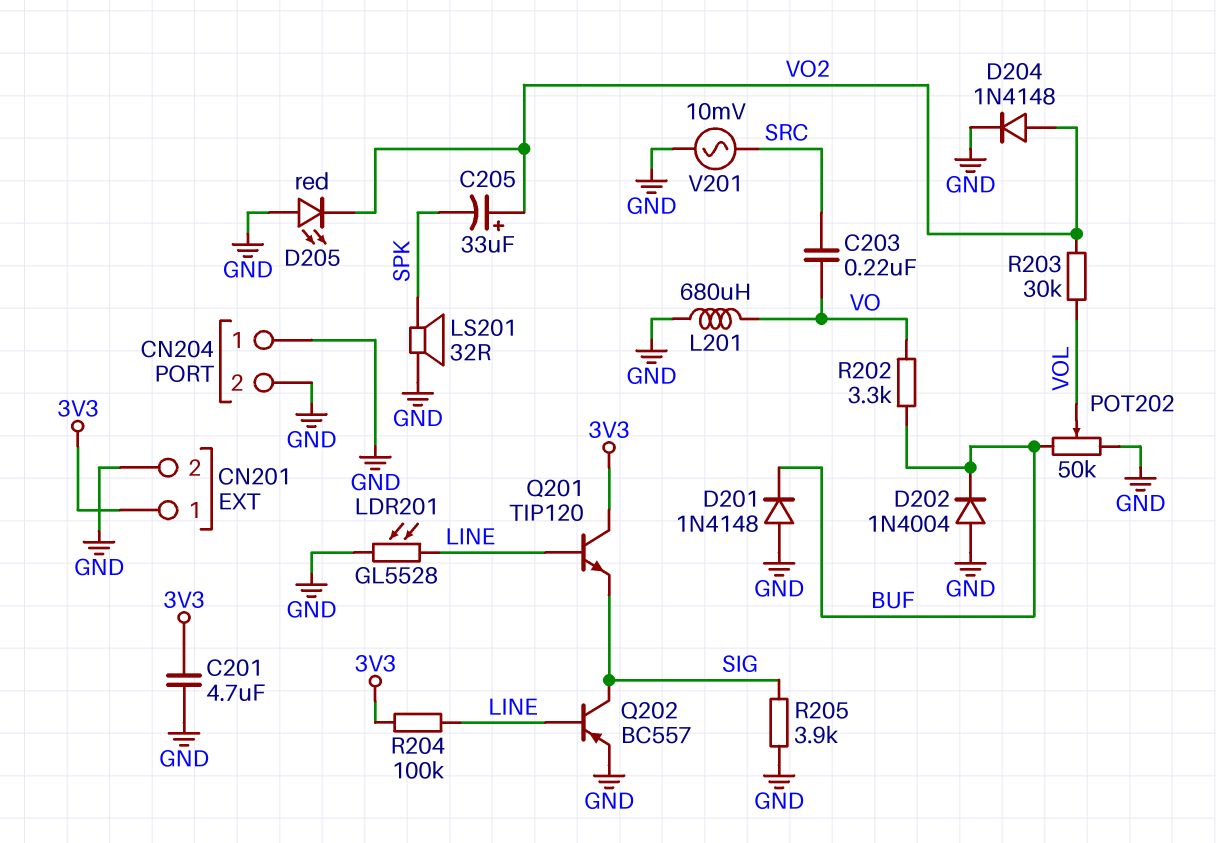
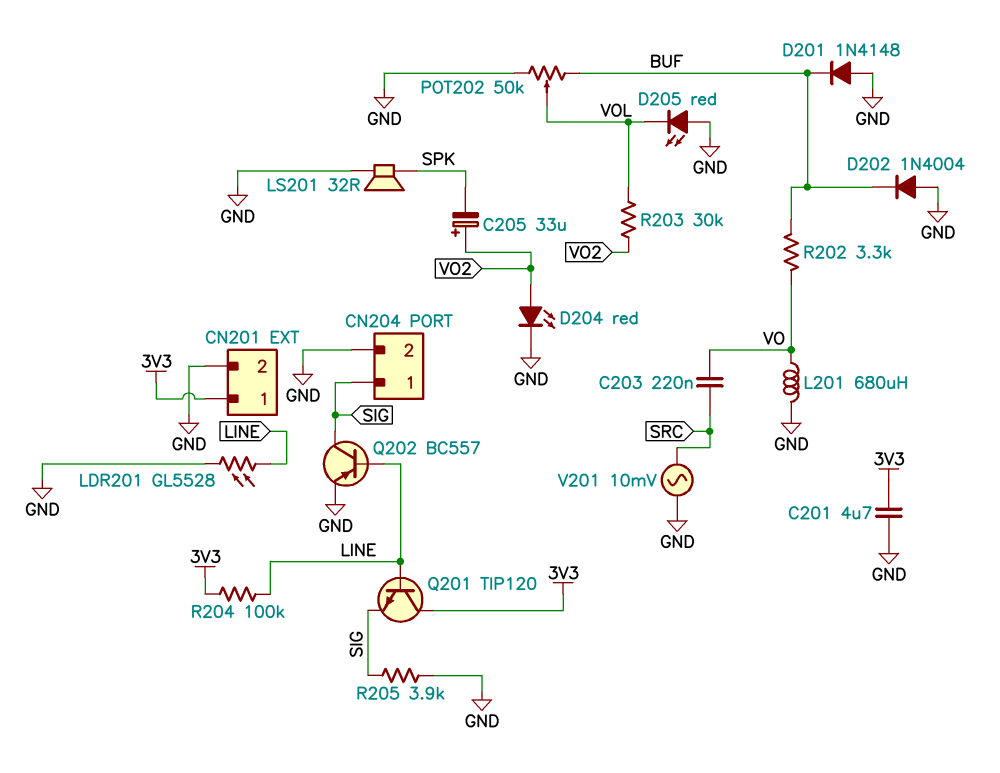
CN204 pin 1: GND -> SIG
D204: diode 1N4148 (A VO2, K GND) -> LED red (A VO2, K GND)
D205: LED red (A GND, K VO2) -> LED red (A GND, K VOL)

